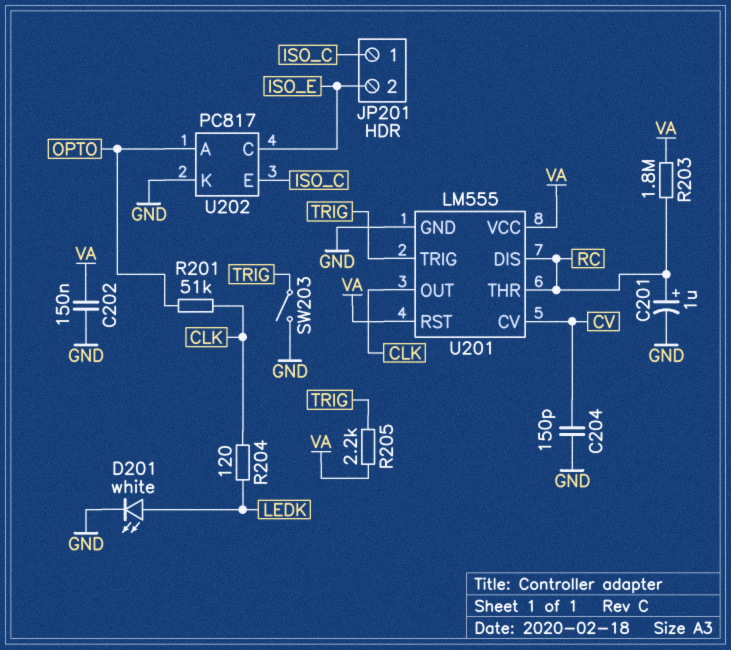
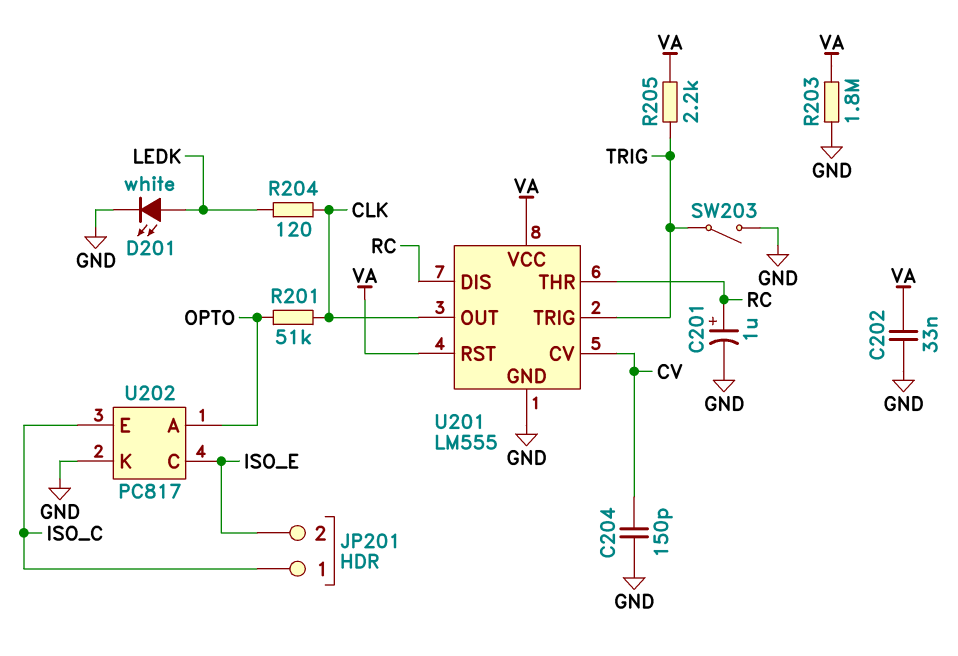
C202: 150nF (GND, VA) -> 33nF (GND, VA)
R203: 1.8M (RC, VA) -> 1.8M (GND, VA)

